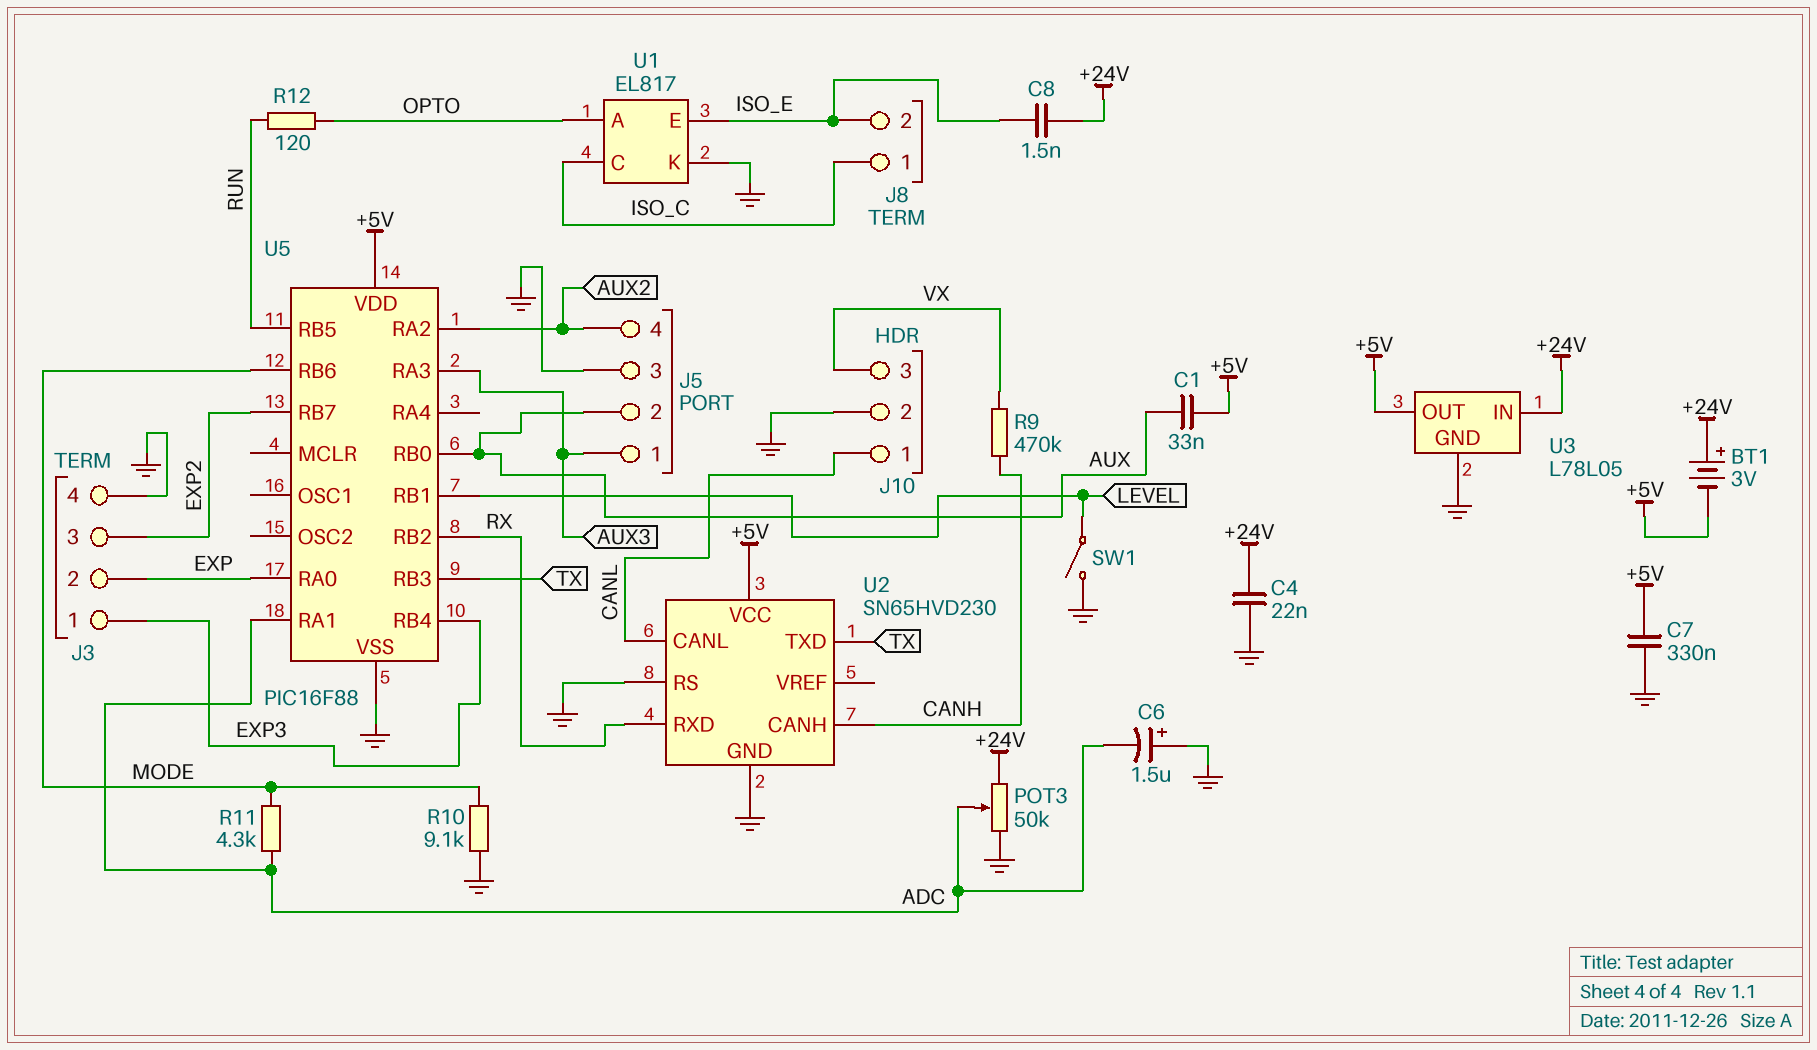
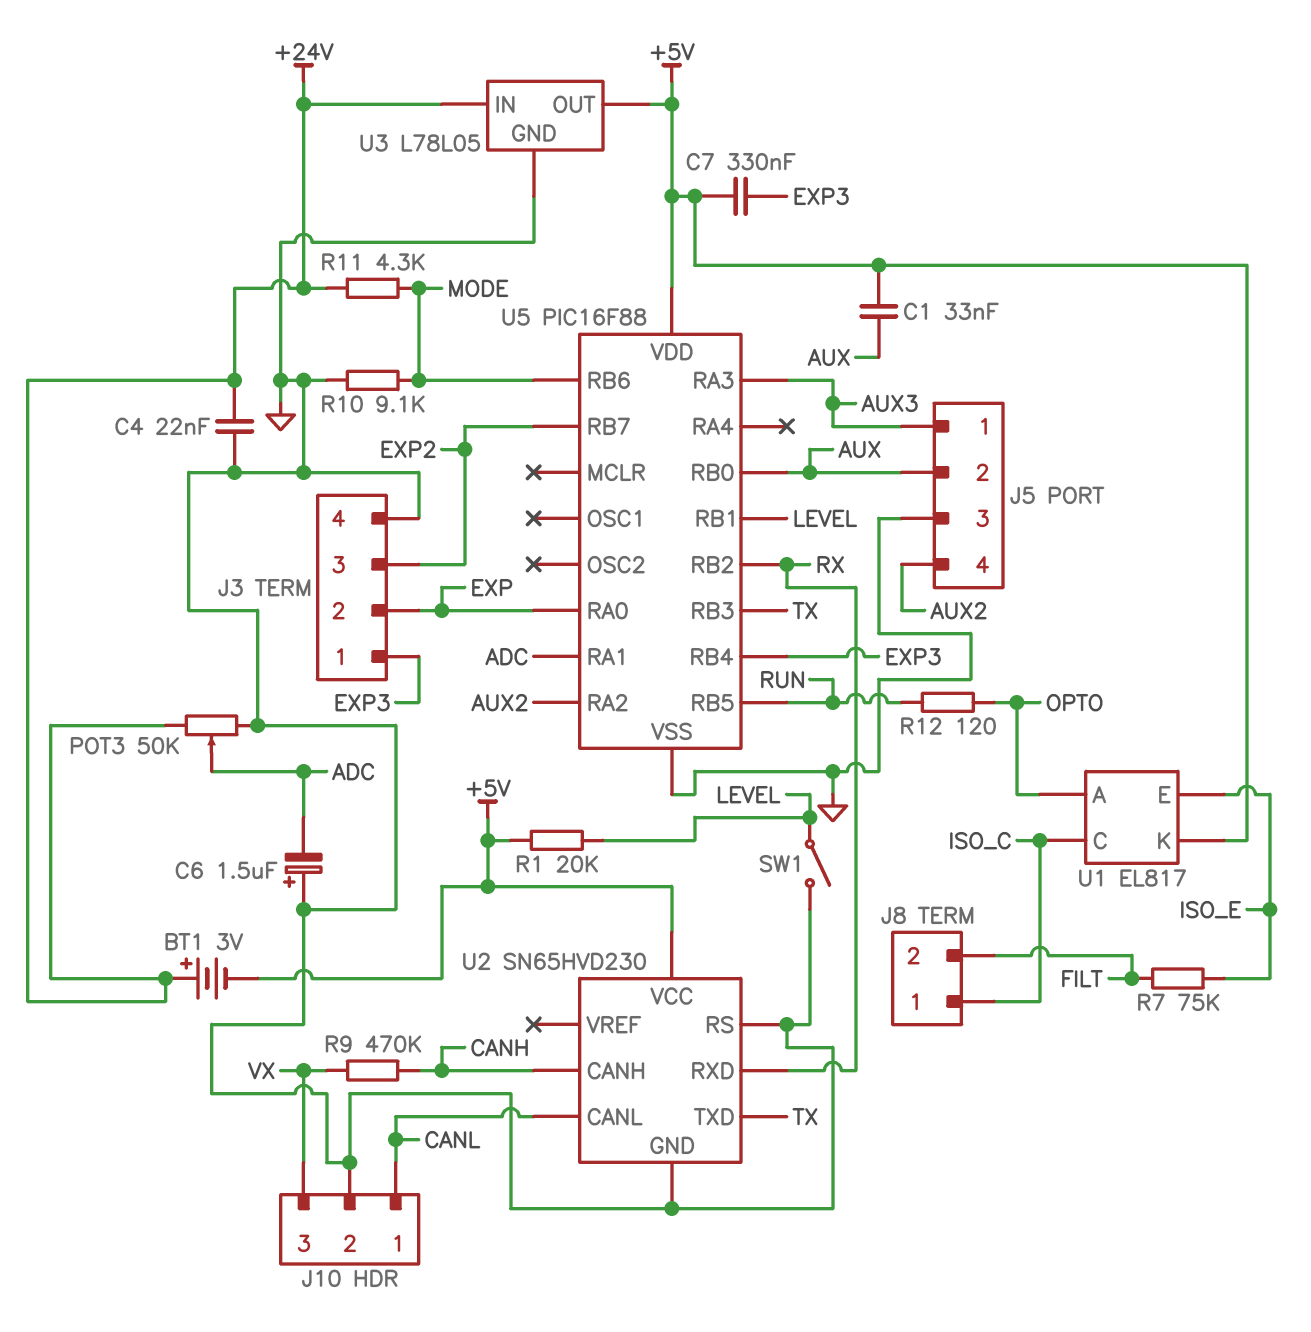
C7: 330nF (+5V, GND) -> 330nF (+5V, EXP3)
C8: 1.5nF (+24V, ISO_E) -> none
J8 pin 2: ISO_E -> FILT
R1: none -> 20k (+5V, LEVEL)
R7: none -> 75k (FILT, ISO_E)
R11: 4.3k (ADC, MODE) -> 4.3k (+24V, MODE)
U1 pin K: GND -> +5V

